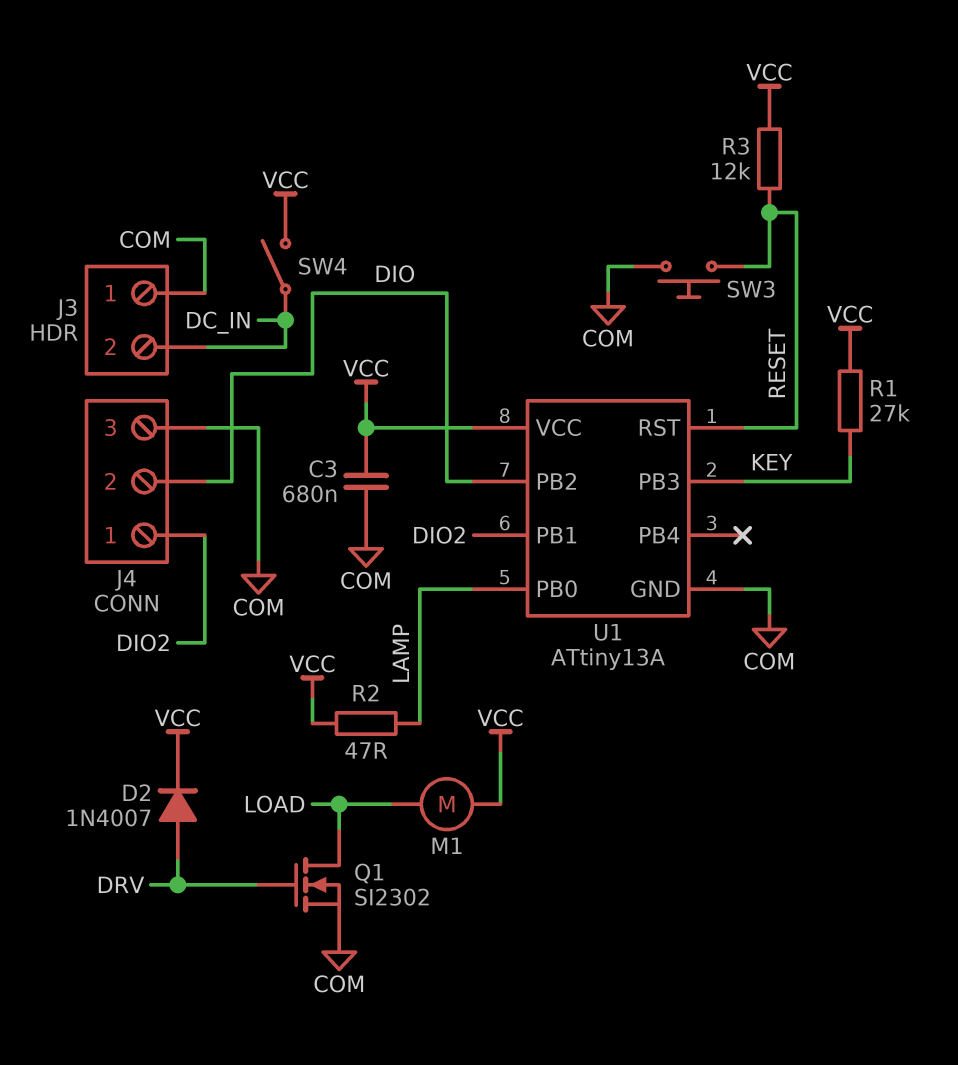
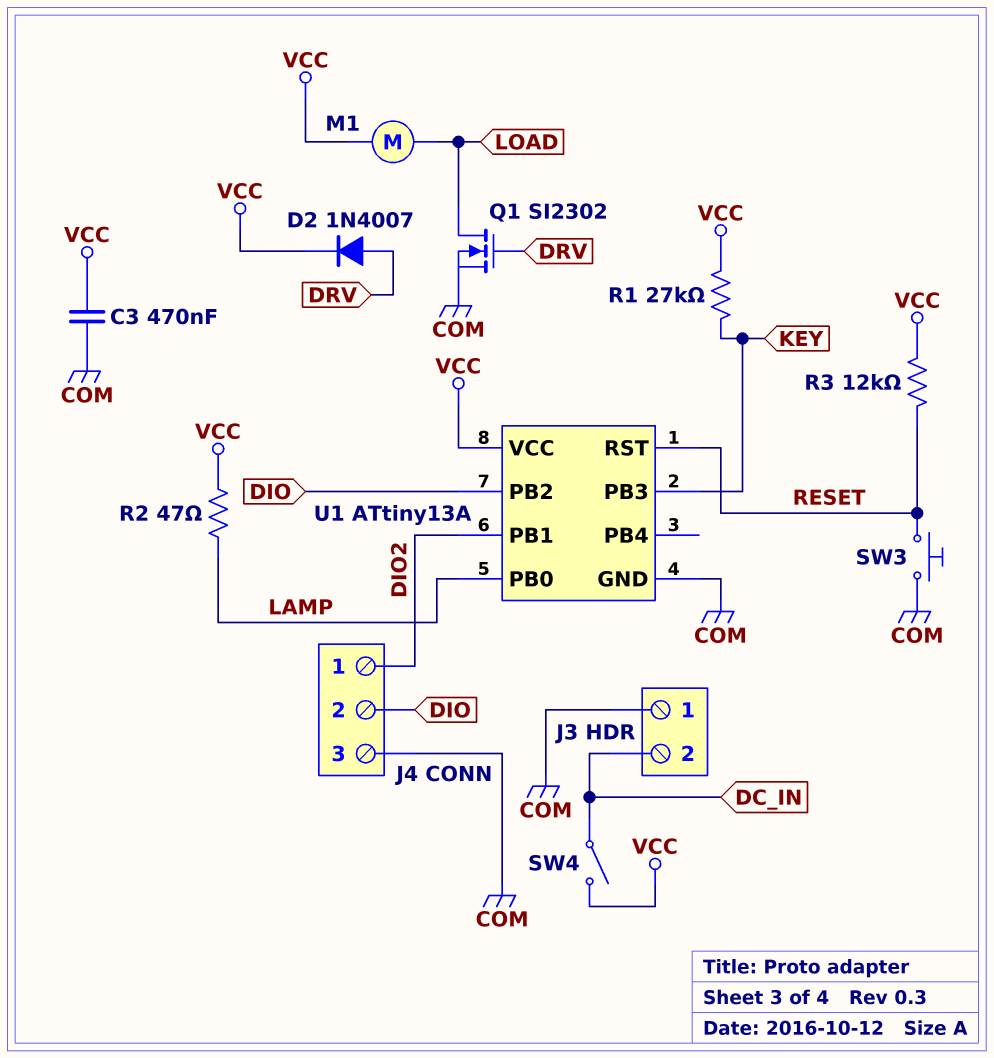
C3: 680nF (COM, VCC) -> 470nF (COM, VCC)

